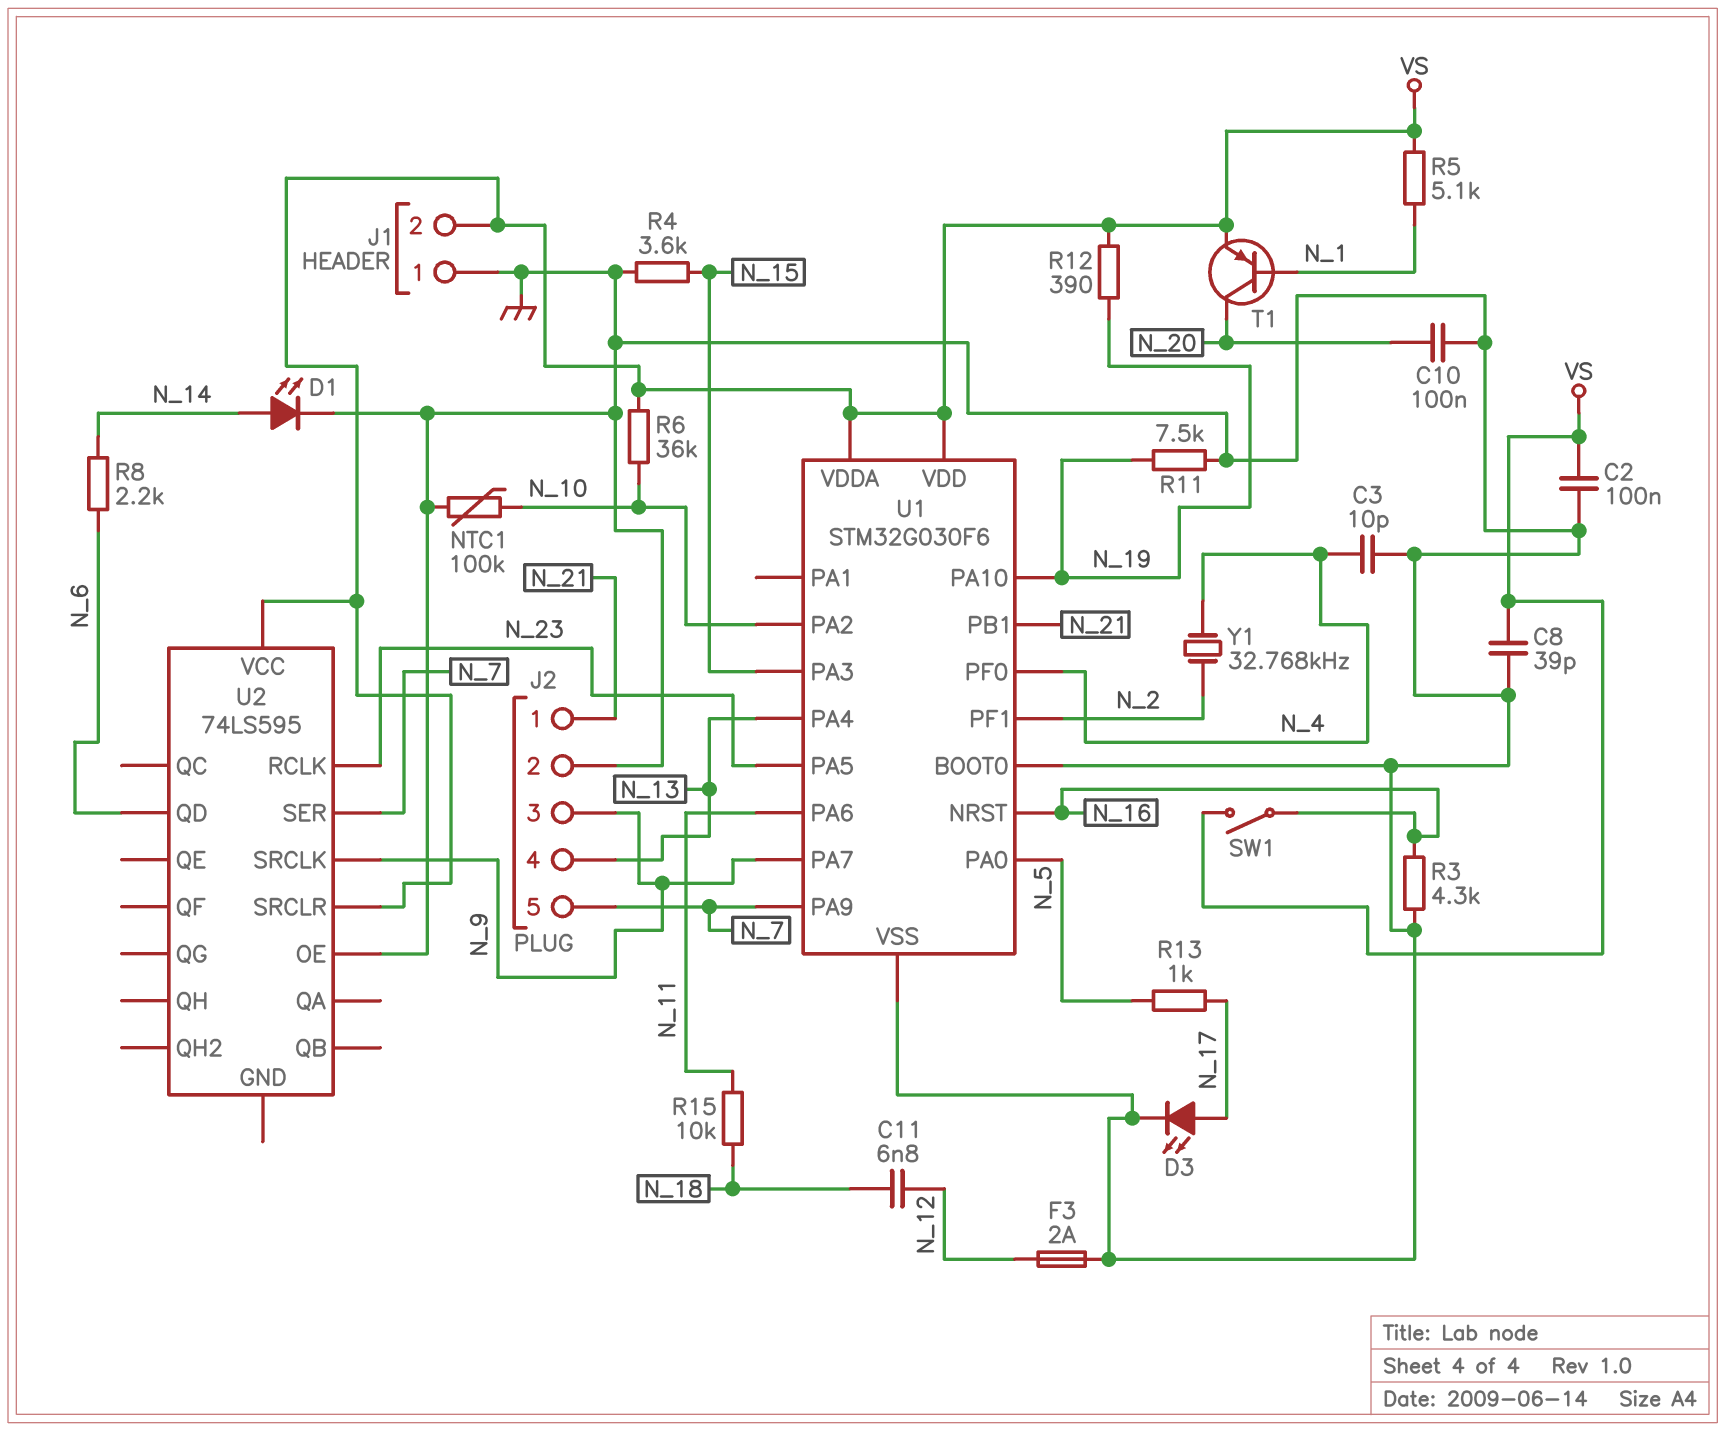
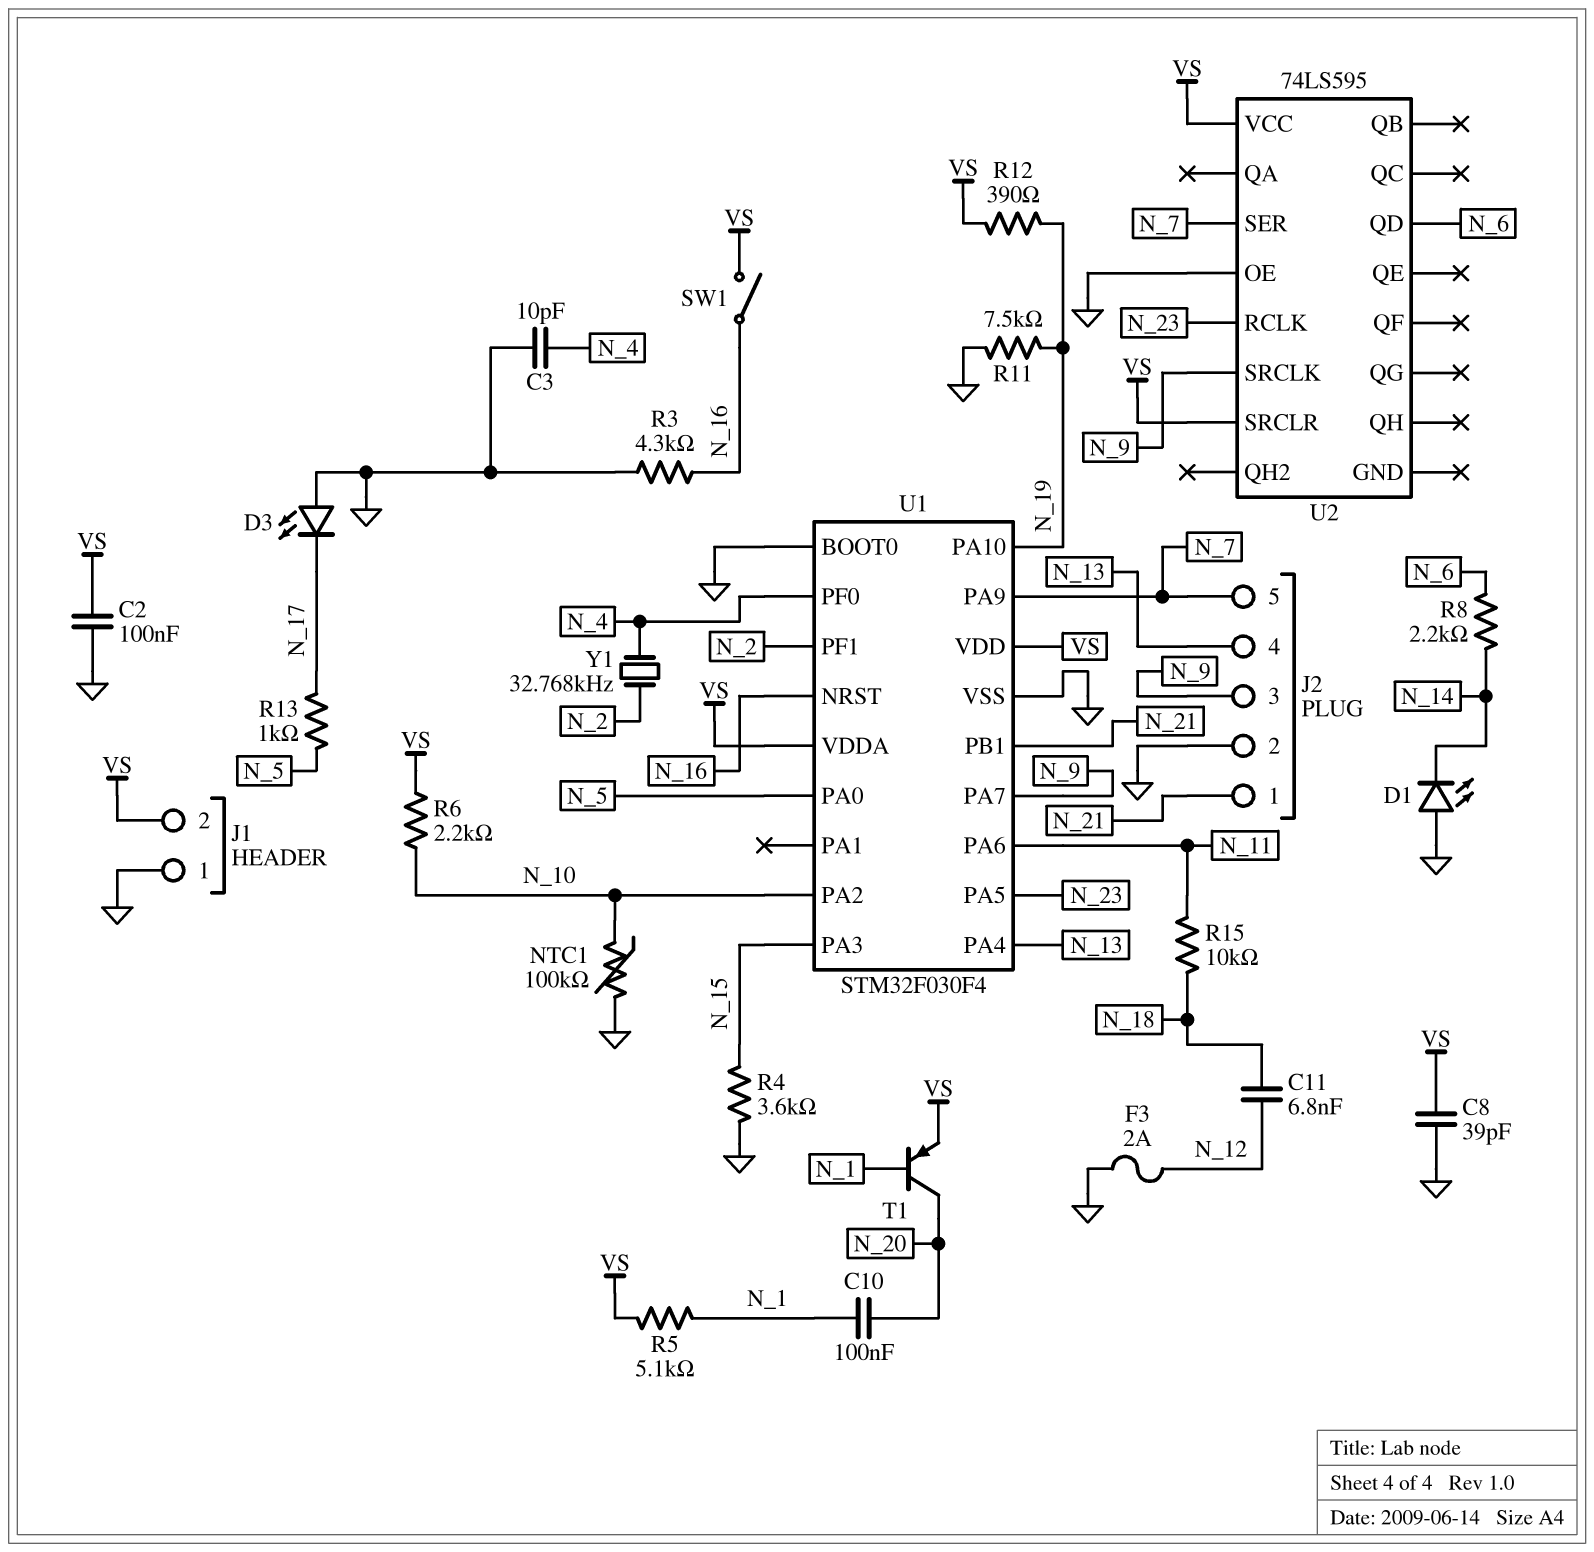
C10: 100nF (GND, N_20) -> 100nF (N_1, N_20)
D1: LED (A N_14, K GND) -> LED (A GND, K N_14)
D3: LED (A N_17, K GND) -> LED (A GND, K N_17)
R6: 36k (N_10, VS) -> 2.2k (N_10, VS)
U1: STM32G030F6 -> STM32F030F4

